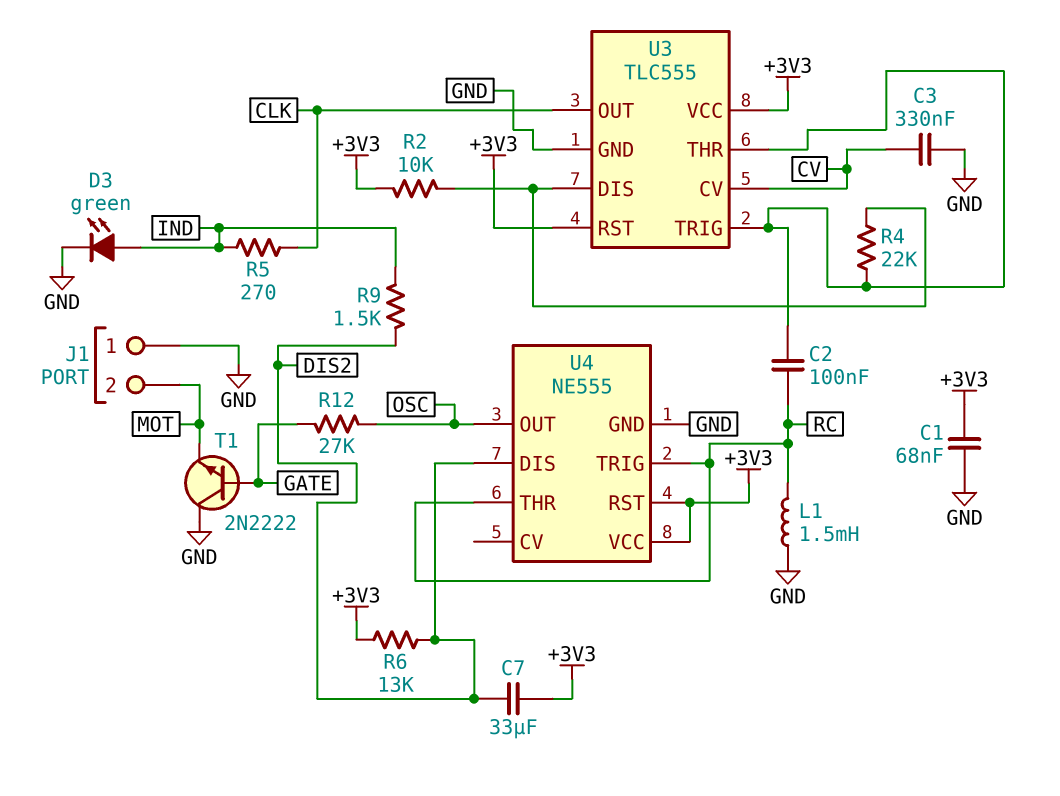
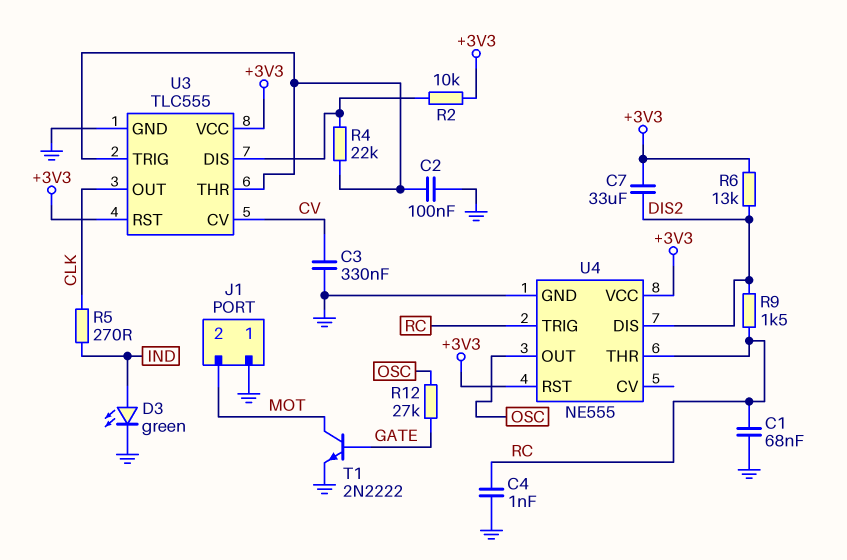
C1: 68nF (+3V3, GND) -> 68nF (GND, RC)
C2: 100nF (RC, U3/THR) -> 100nF (GND, U3/THR)
C4: none -> 1nF (GND, RC)
L1: 1.5mH (GND, RC) -> none
R9: 1.5k (DIS2, IND) -> 1.5k (DIS2, RC)
T1: NPN 2N2222 (B GATE, C GND, E MOT) -> NPN 2N2222 (B GATE, C MOT, E GND)

